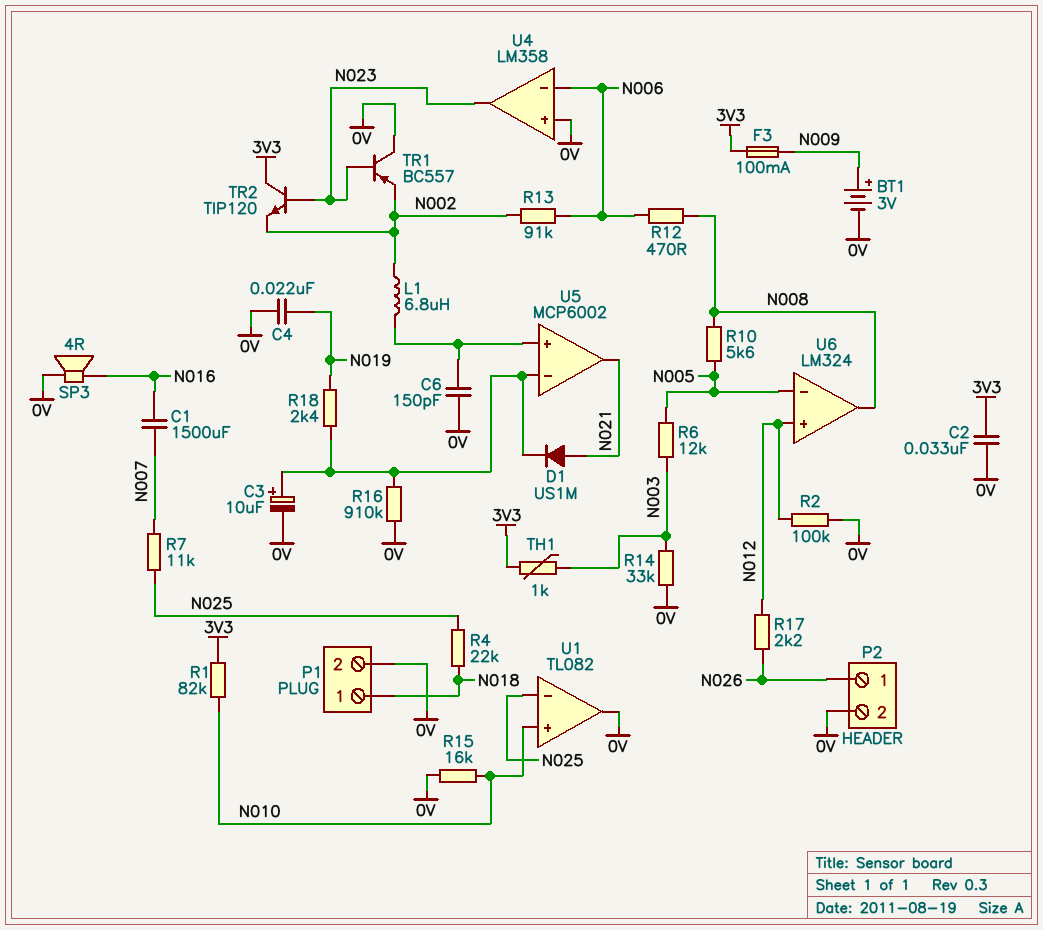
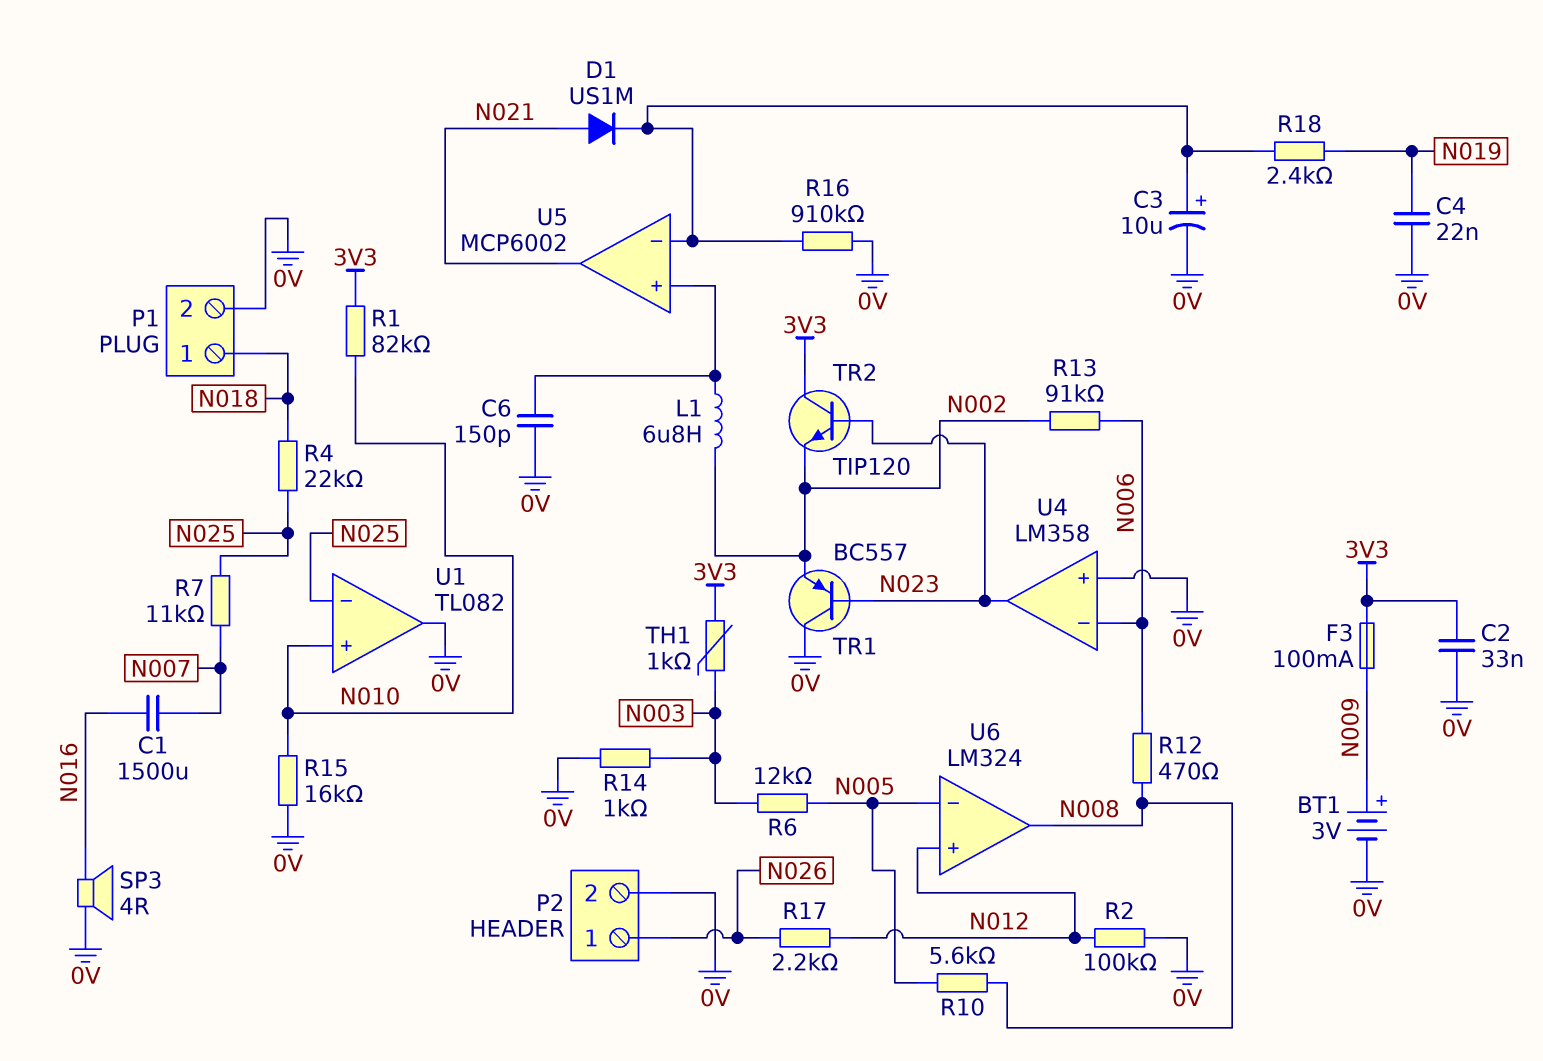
R14: 33k (0V, N003) -> 1k (0V, N003)

